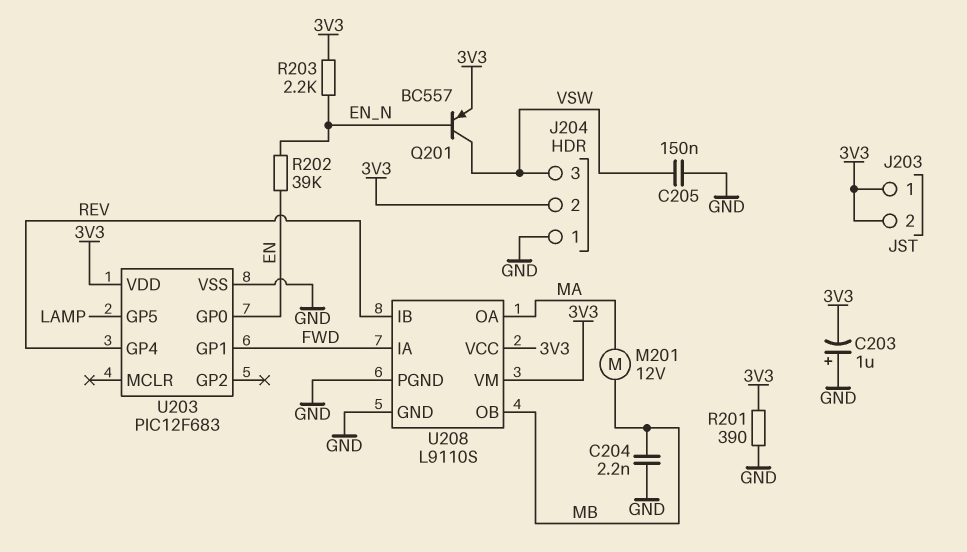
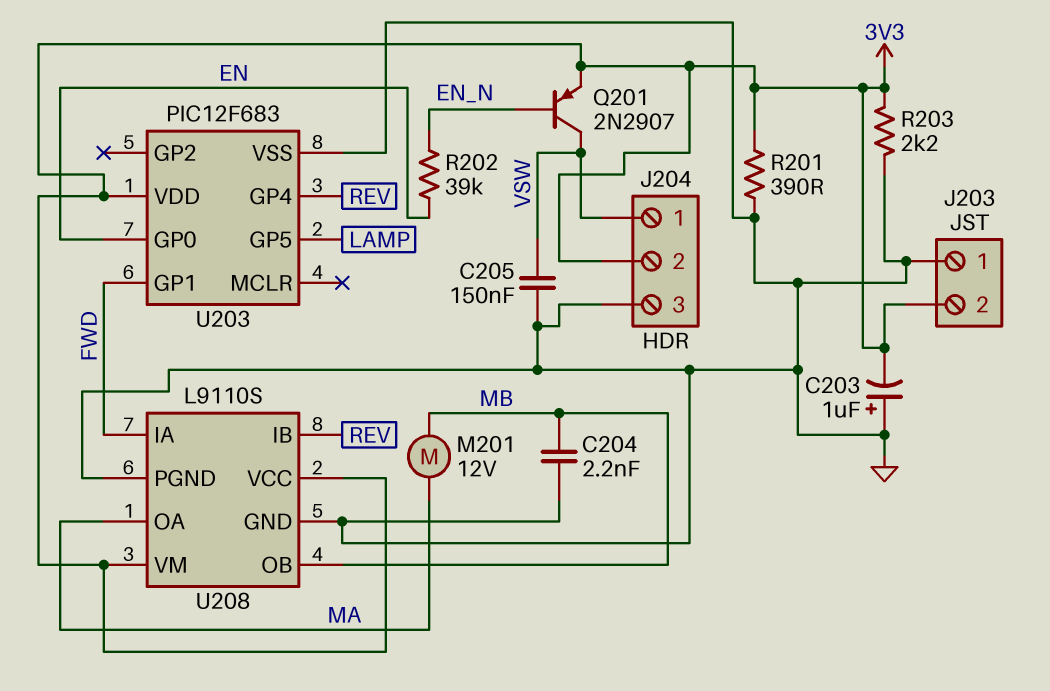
J203 pin 1: 3V3 -> GND
J204 pin 1: GND -> VSW
J204 pin 3: VSW -> GND
Q201: PNP BC557 (B EN_N, C VSW, E 3V3) -> PNP 2N2907 (B EN_N, C VSW, E 3V3)
R203: 2.2k (3V3, EN_N) -> 2.2k (3V3, GND)

